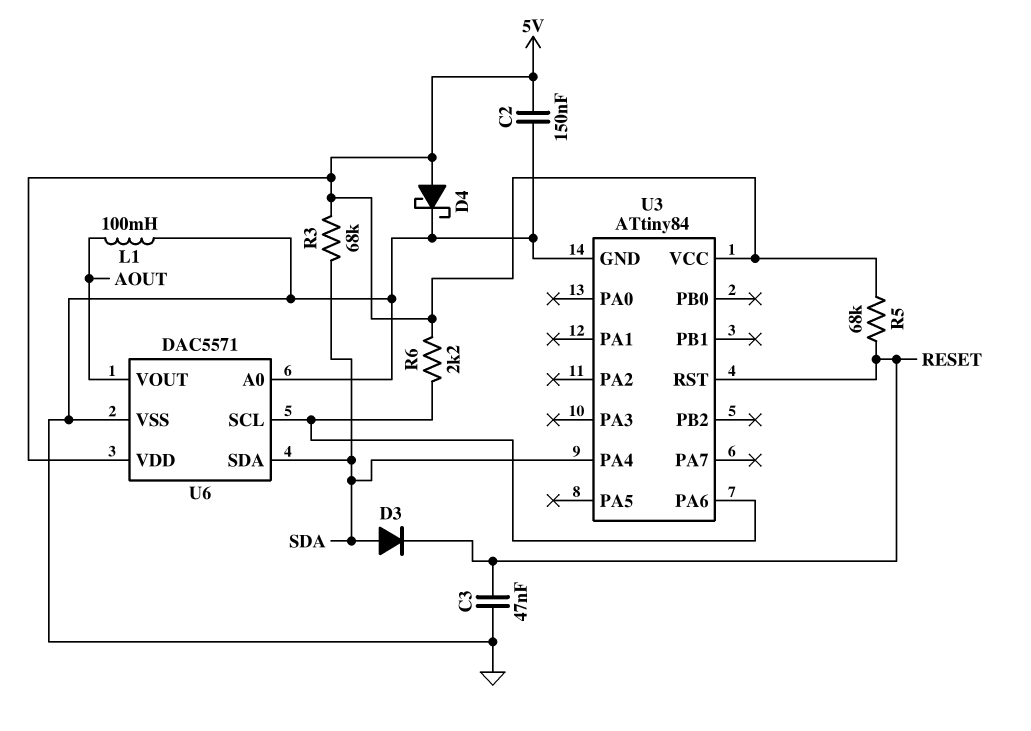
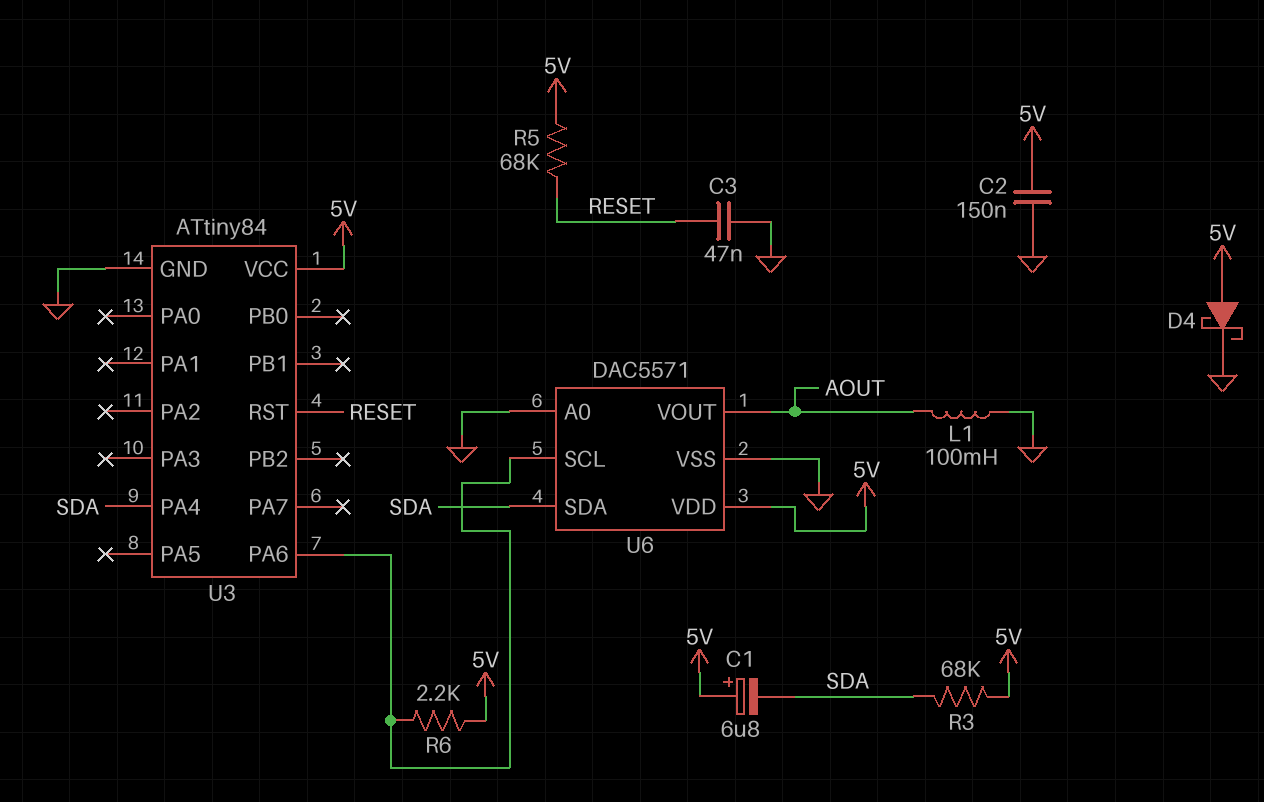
C1: none -> 6.8uF (plus 5V, minus SDA)
D3: diode (A SDA, K RESET) -> none

